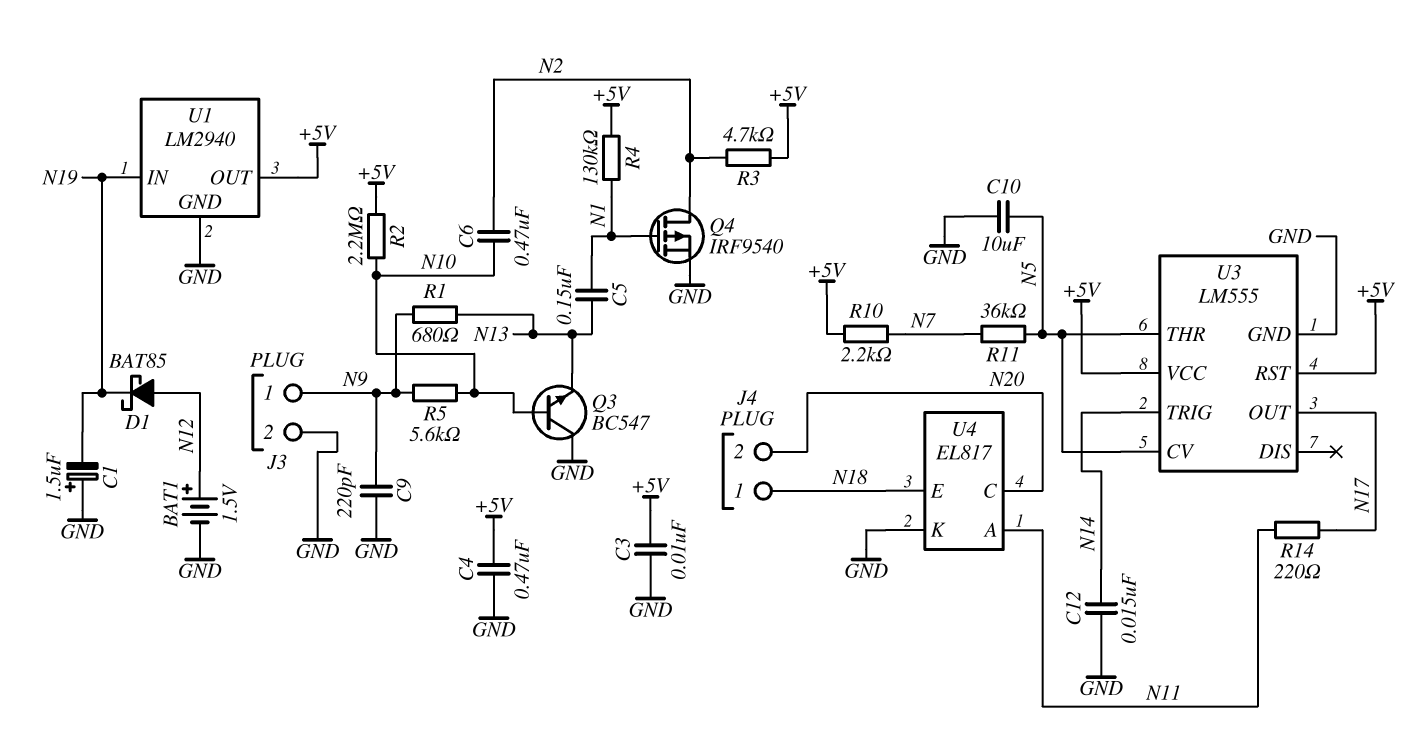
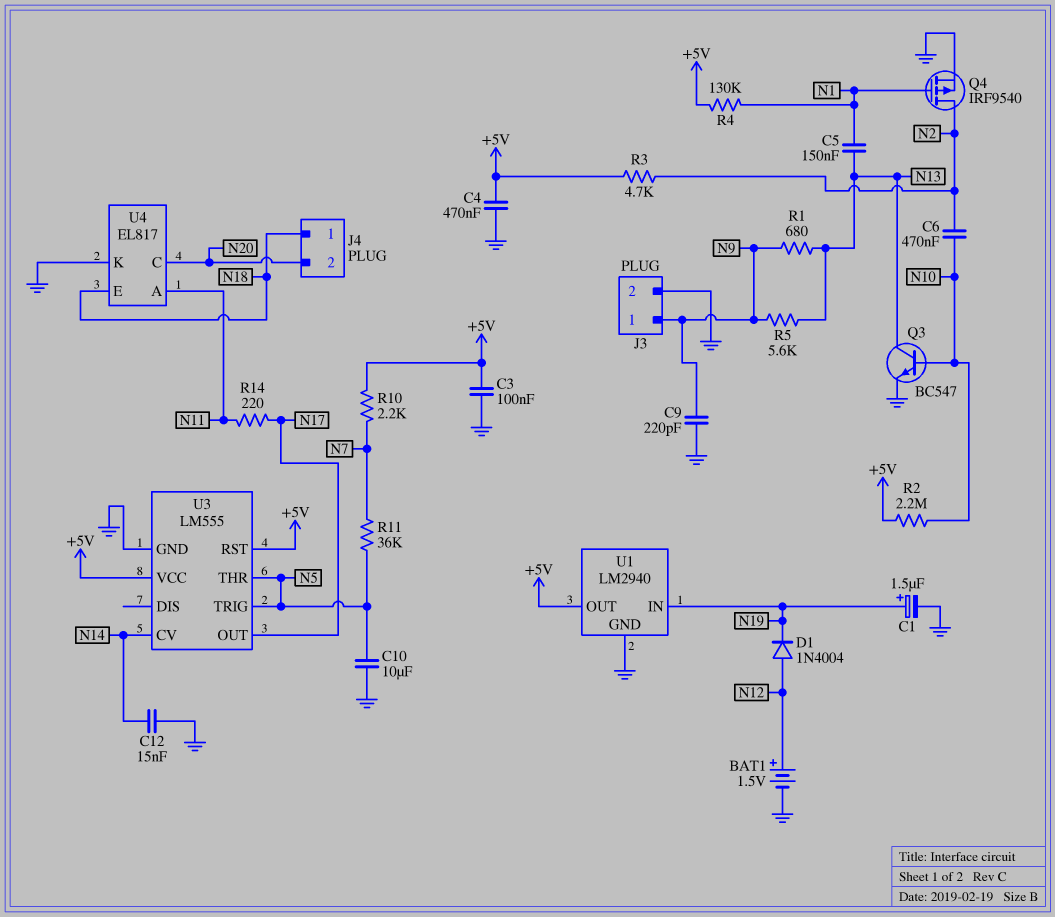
C1: 1.5uF (plus GND, minus N19) -> 1.5uF (plus N19, minus GND)
C3: 10nF (+5V, GND) -> 100nF (+5V, GND)
D1: schottky BAT85 (A N12, K N19) -> diode 1N4004 (A N12, K N19)
Q3: NPN BC547 (B N10, C GND, E N13) -> NPN BC547 (B N10, C N13, E GND)
R5: 5.6k (N9, N10) -> 5.6k (N9, N13)
U3 pin CV: N5 -> N14
U3 pin TRIG: N14 -> N5

